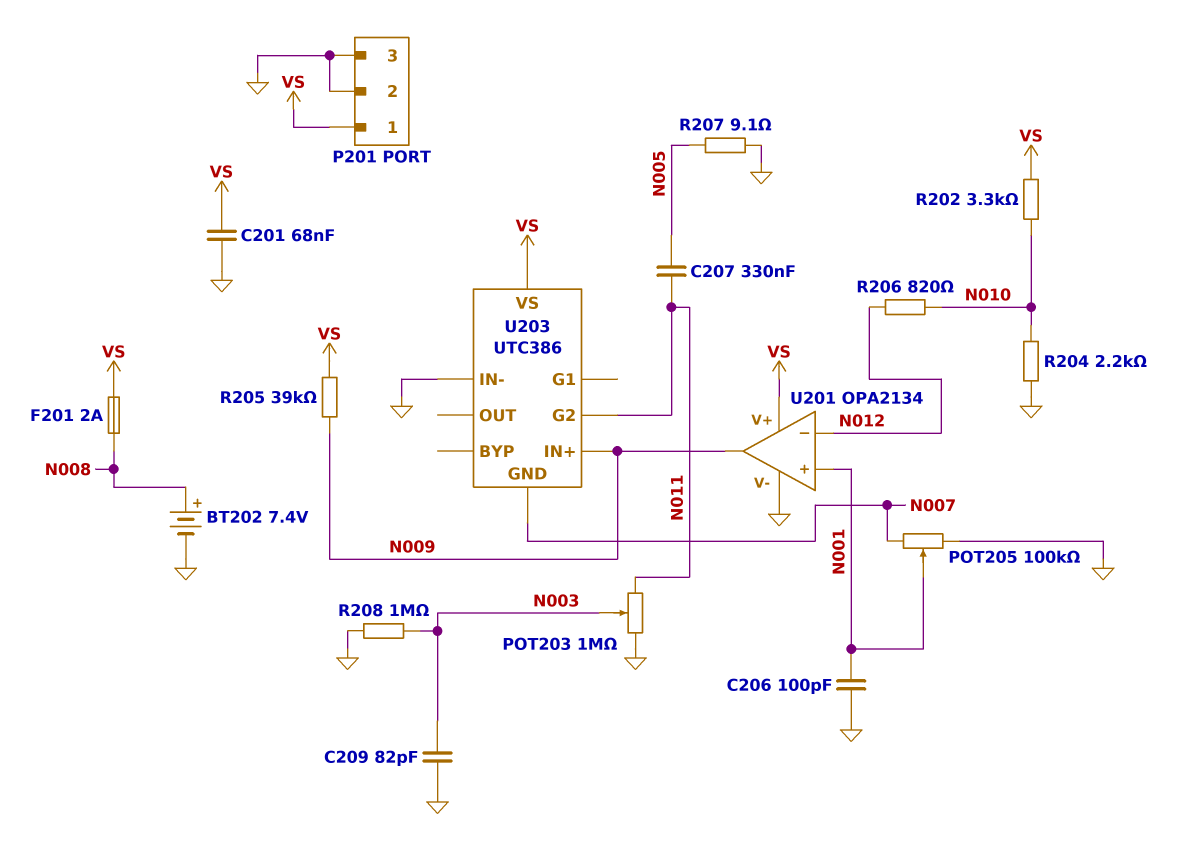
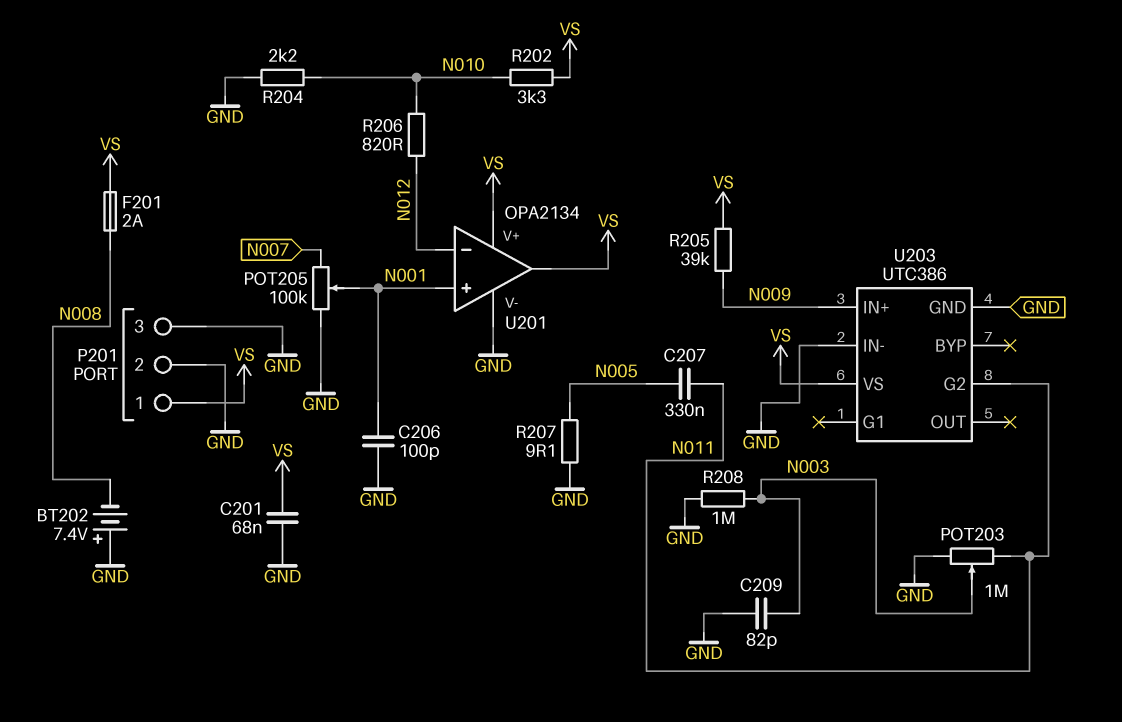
BT202: 7.4V (plus N008, minus GND) -> 7.4V (plus GND, minus N008)
U201 pin out: N009 -> VS
U203 pin GND: N007 -> GND

